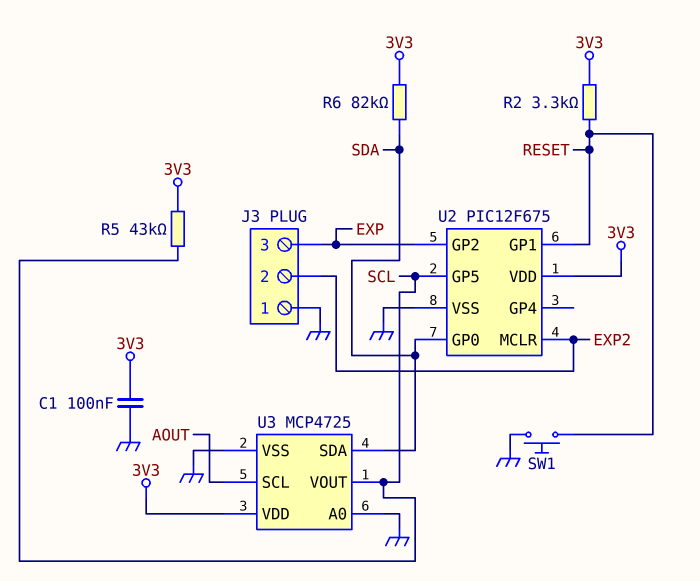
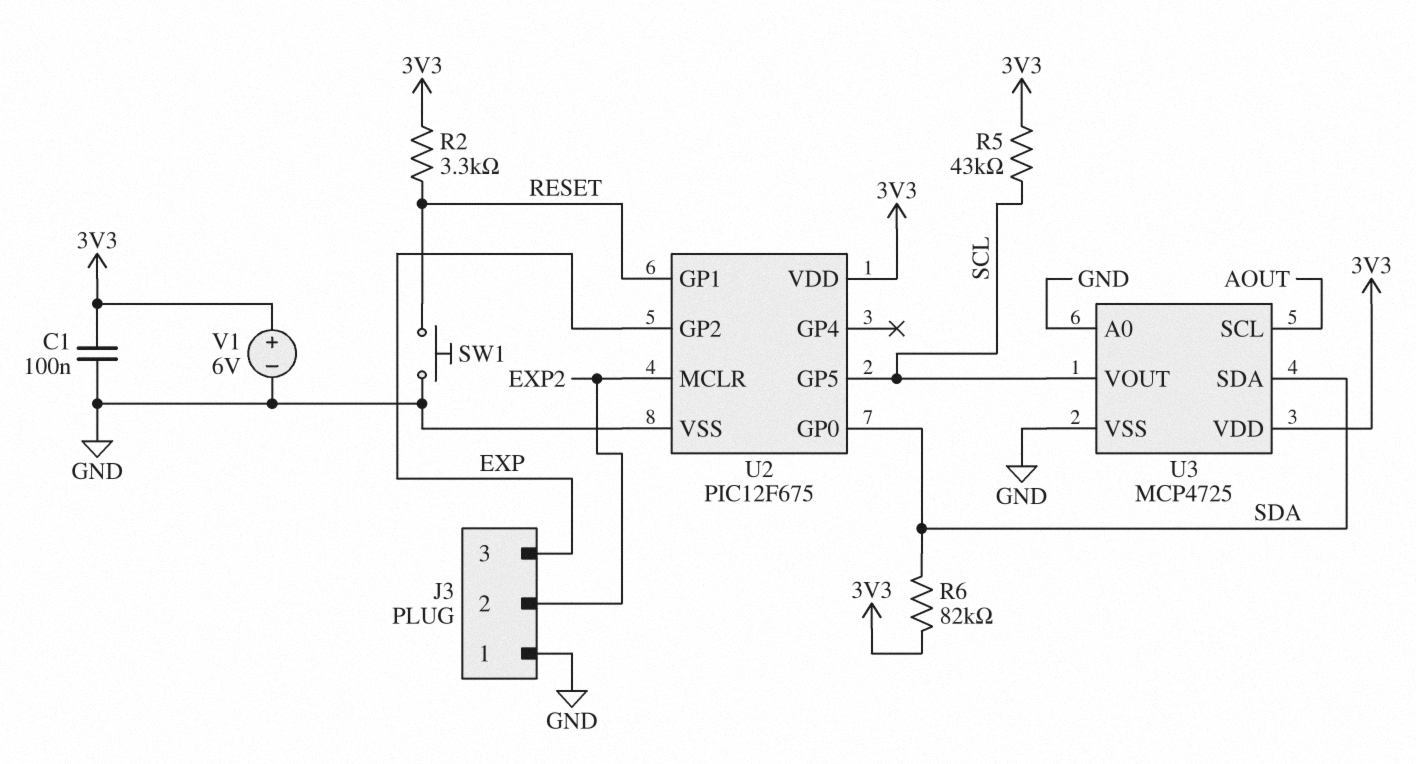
V1: none -> 6V (plus 3V3, minus GND)

